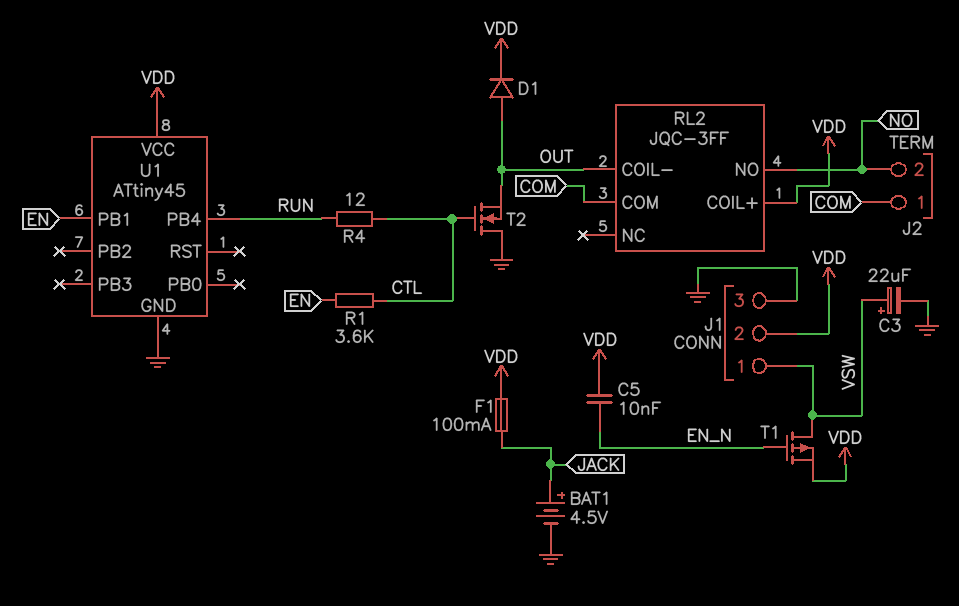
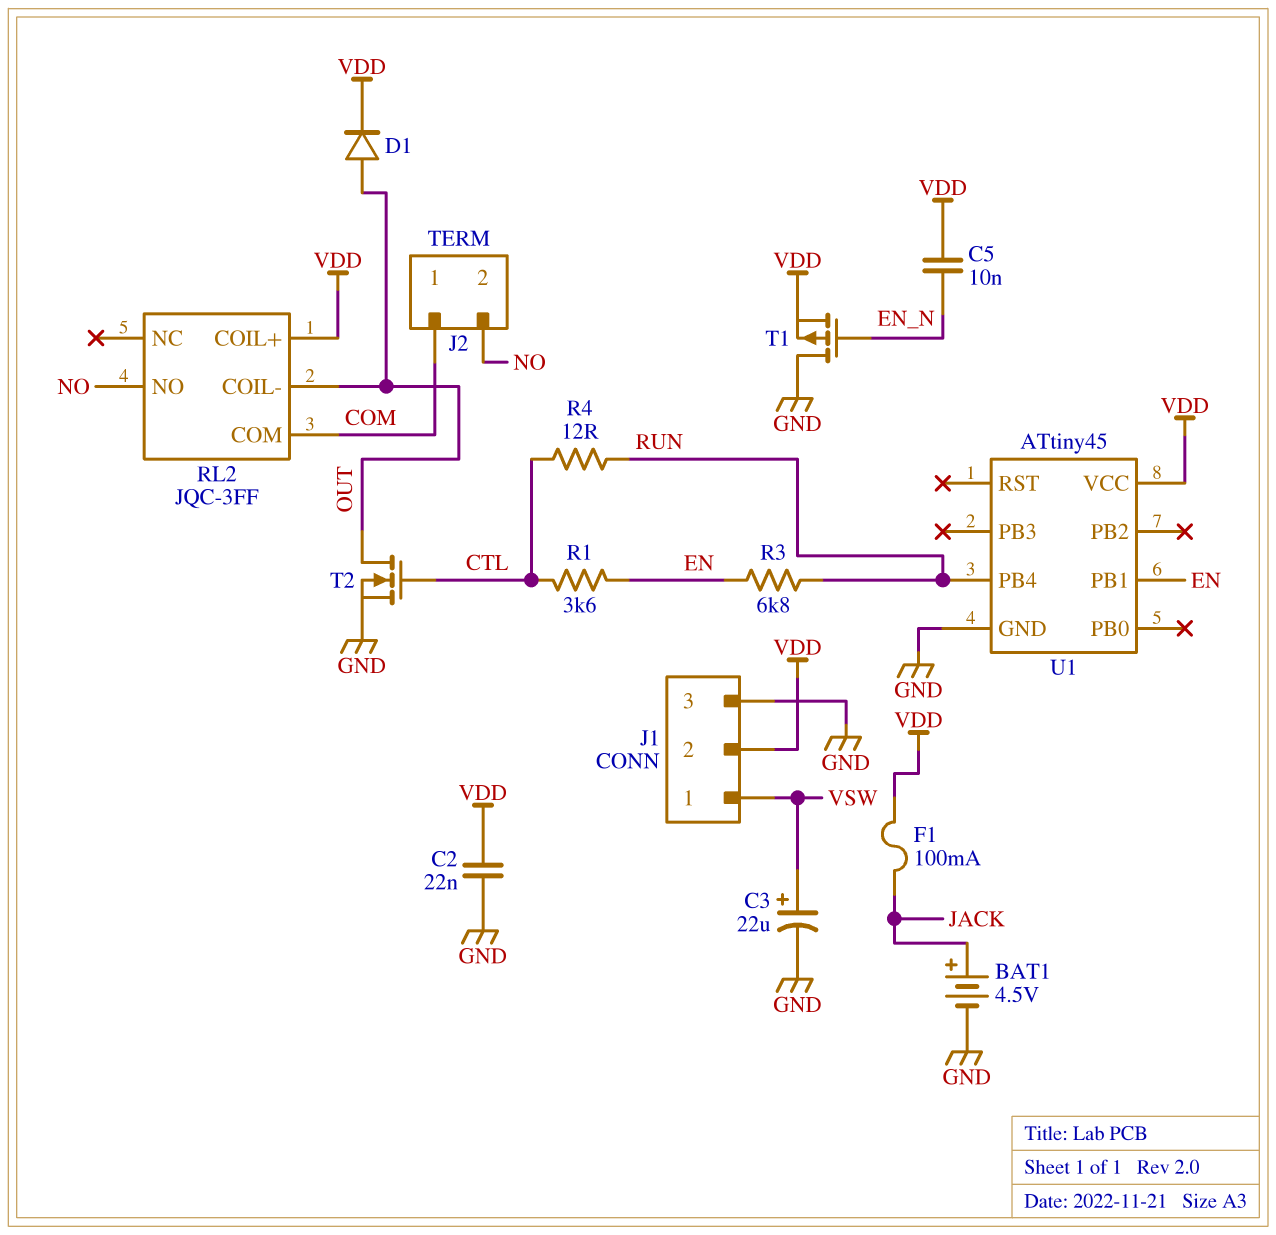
C2: none -> 22nF (GND, VDD)
R3: none -> 6.8k (EN, RUN)
T1: PMOS (G EN_N, D VSW, S VDD) -> PMOS (G EN_N, D GND, S VDD)
T2: NMOS (G CTL, D GND, S OUT) -> NMOS (G CTL, D OUT, S GND)

